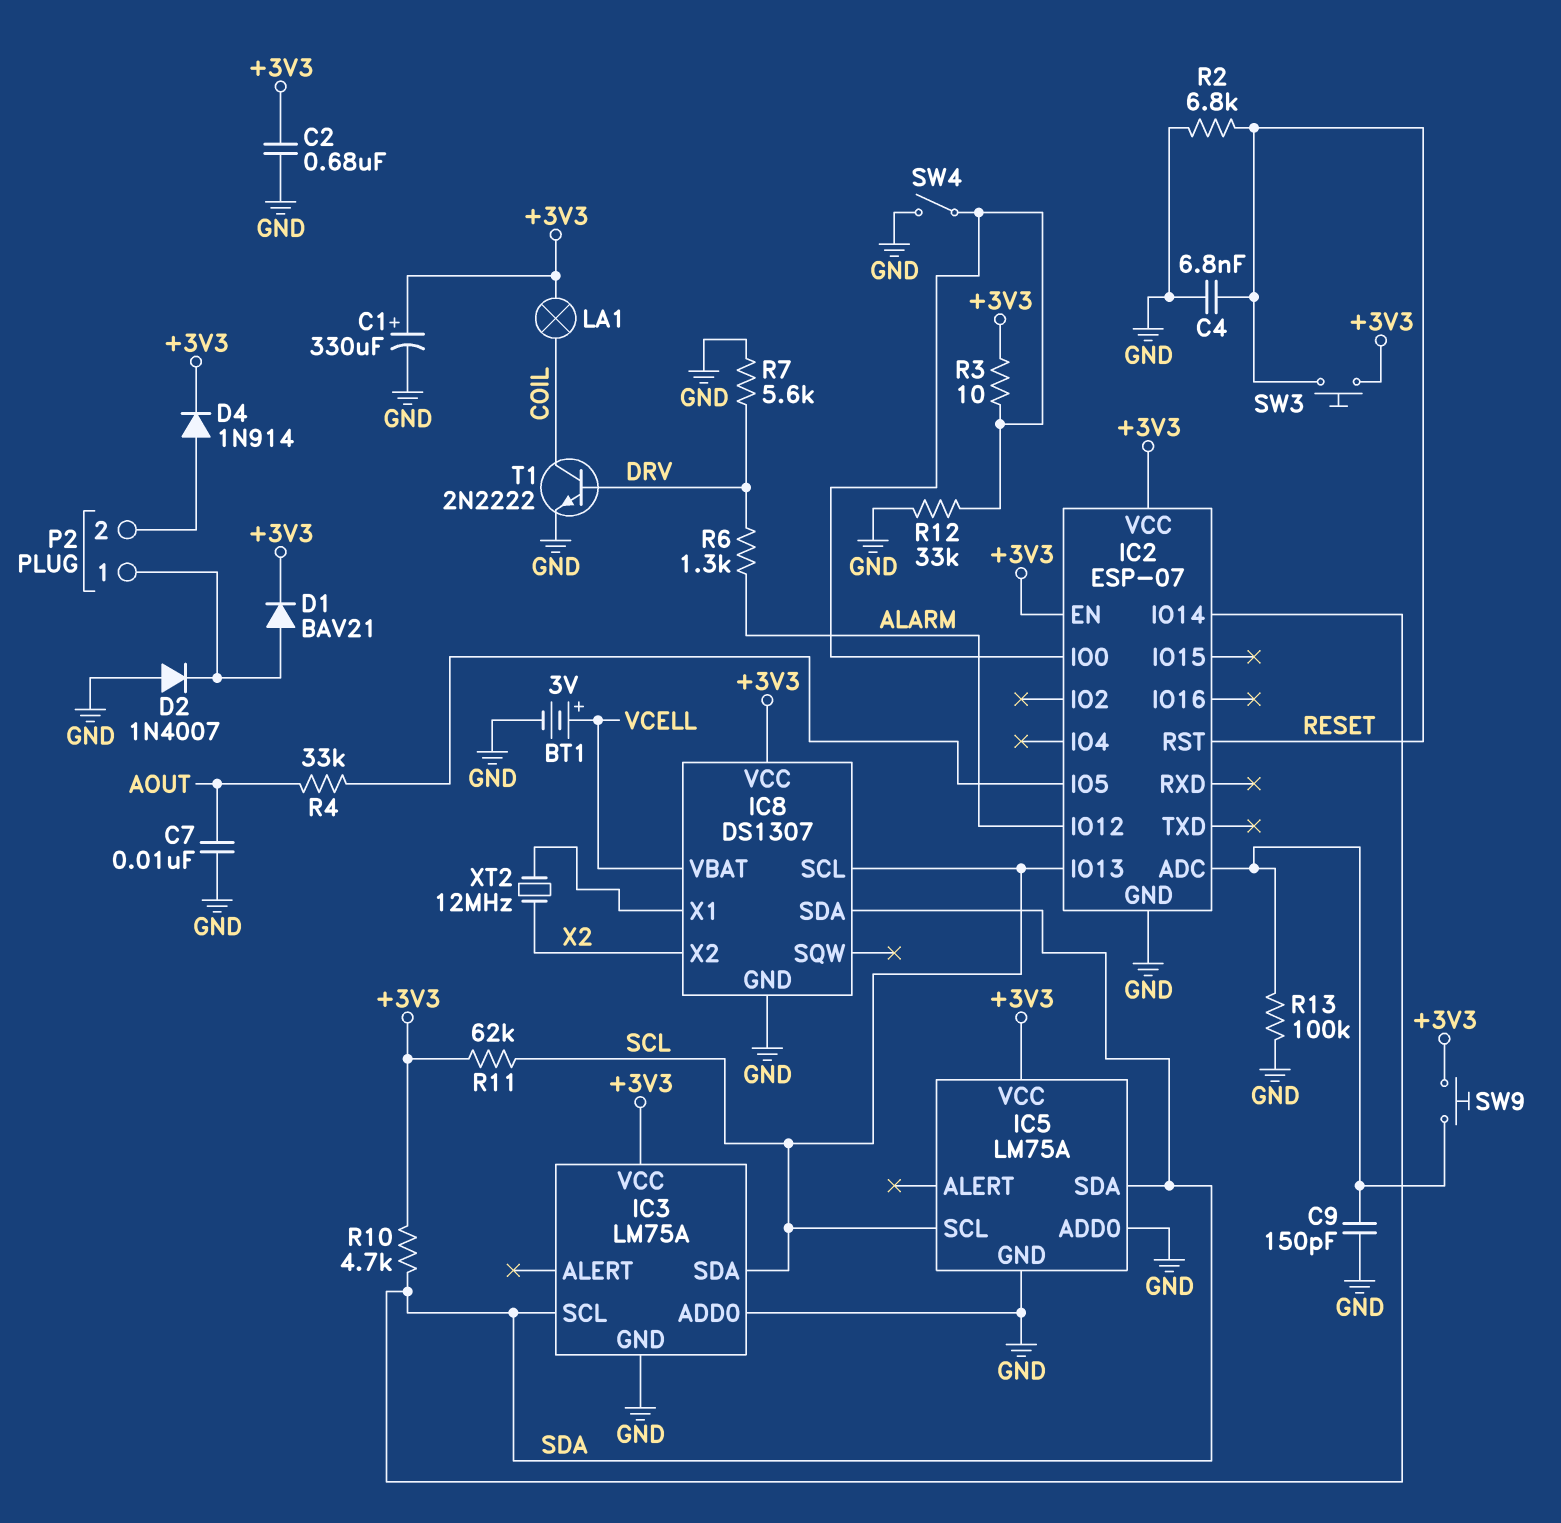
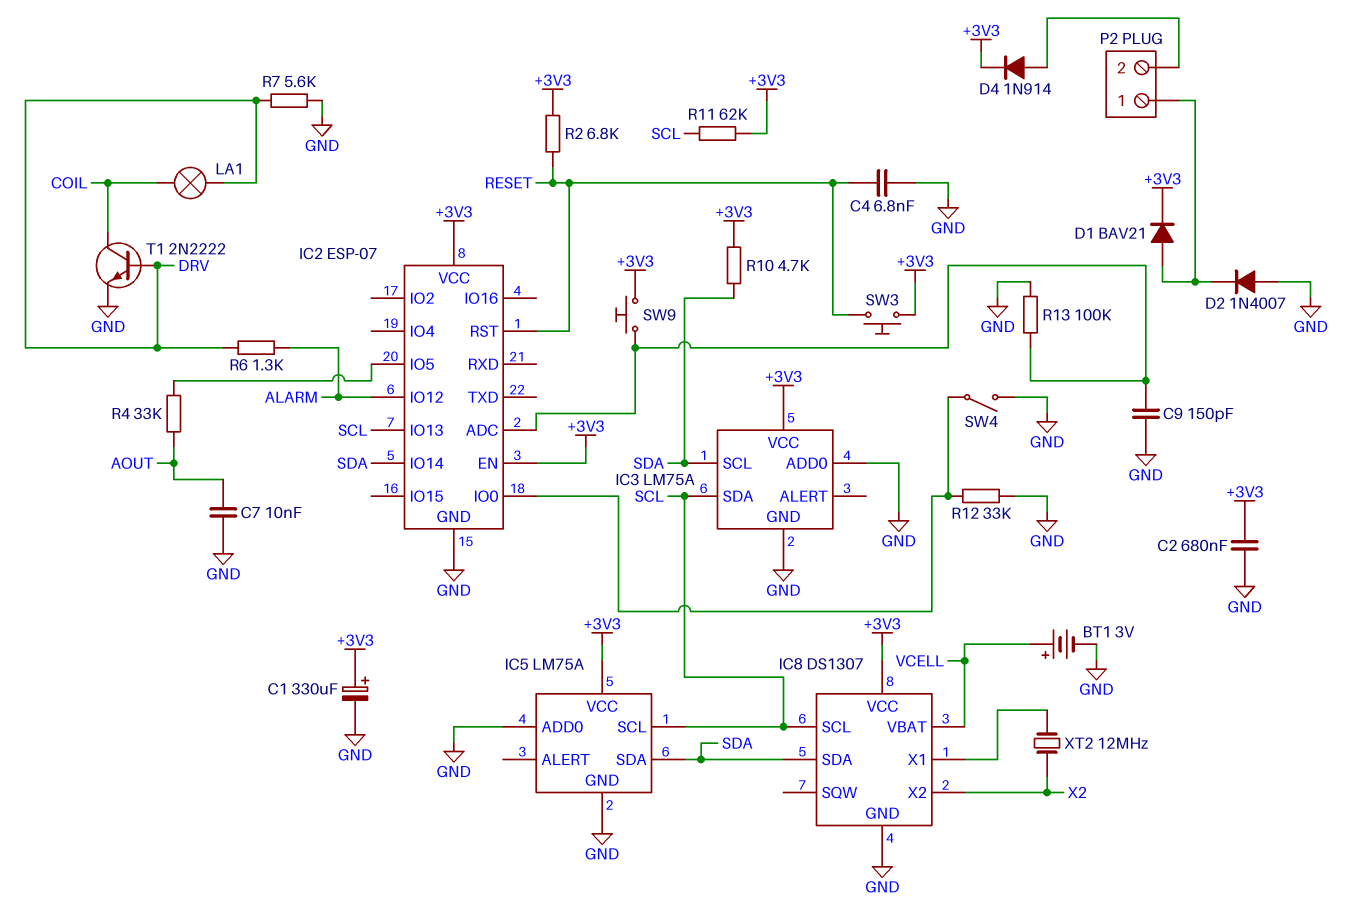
LA1: lamp (+3V3, COIL) -> lamp (COIL, DRV)
R2: 6.8k (GND, RESET) -> 6.8k (+3V3, RESET)
R3: 10 (+3V3, IC2/IO0) -> none

